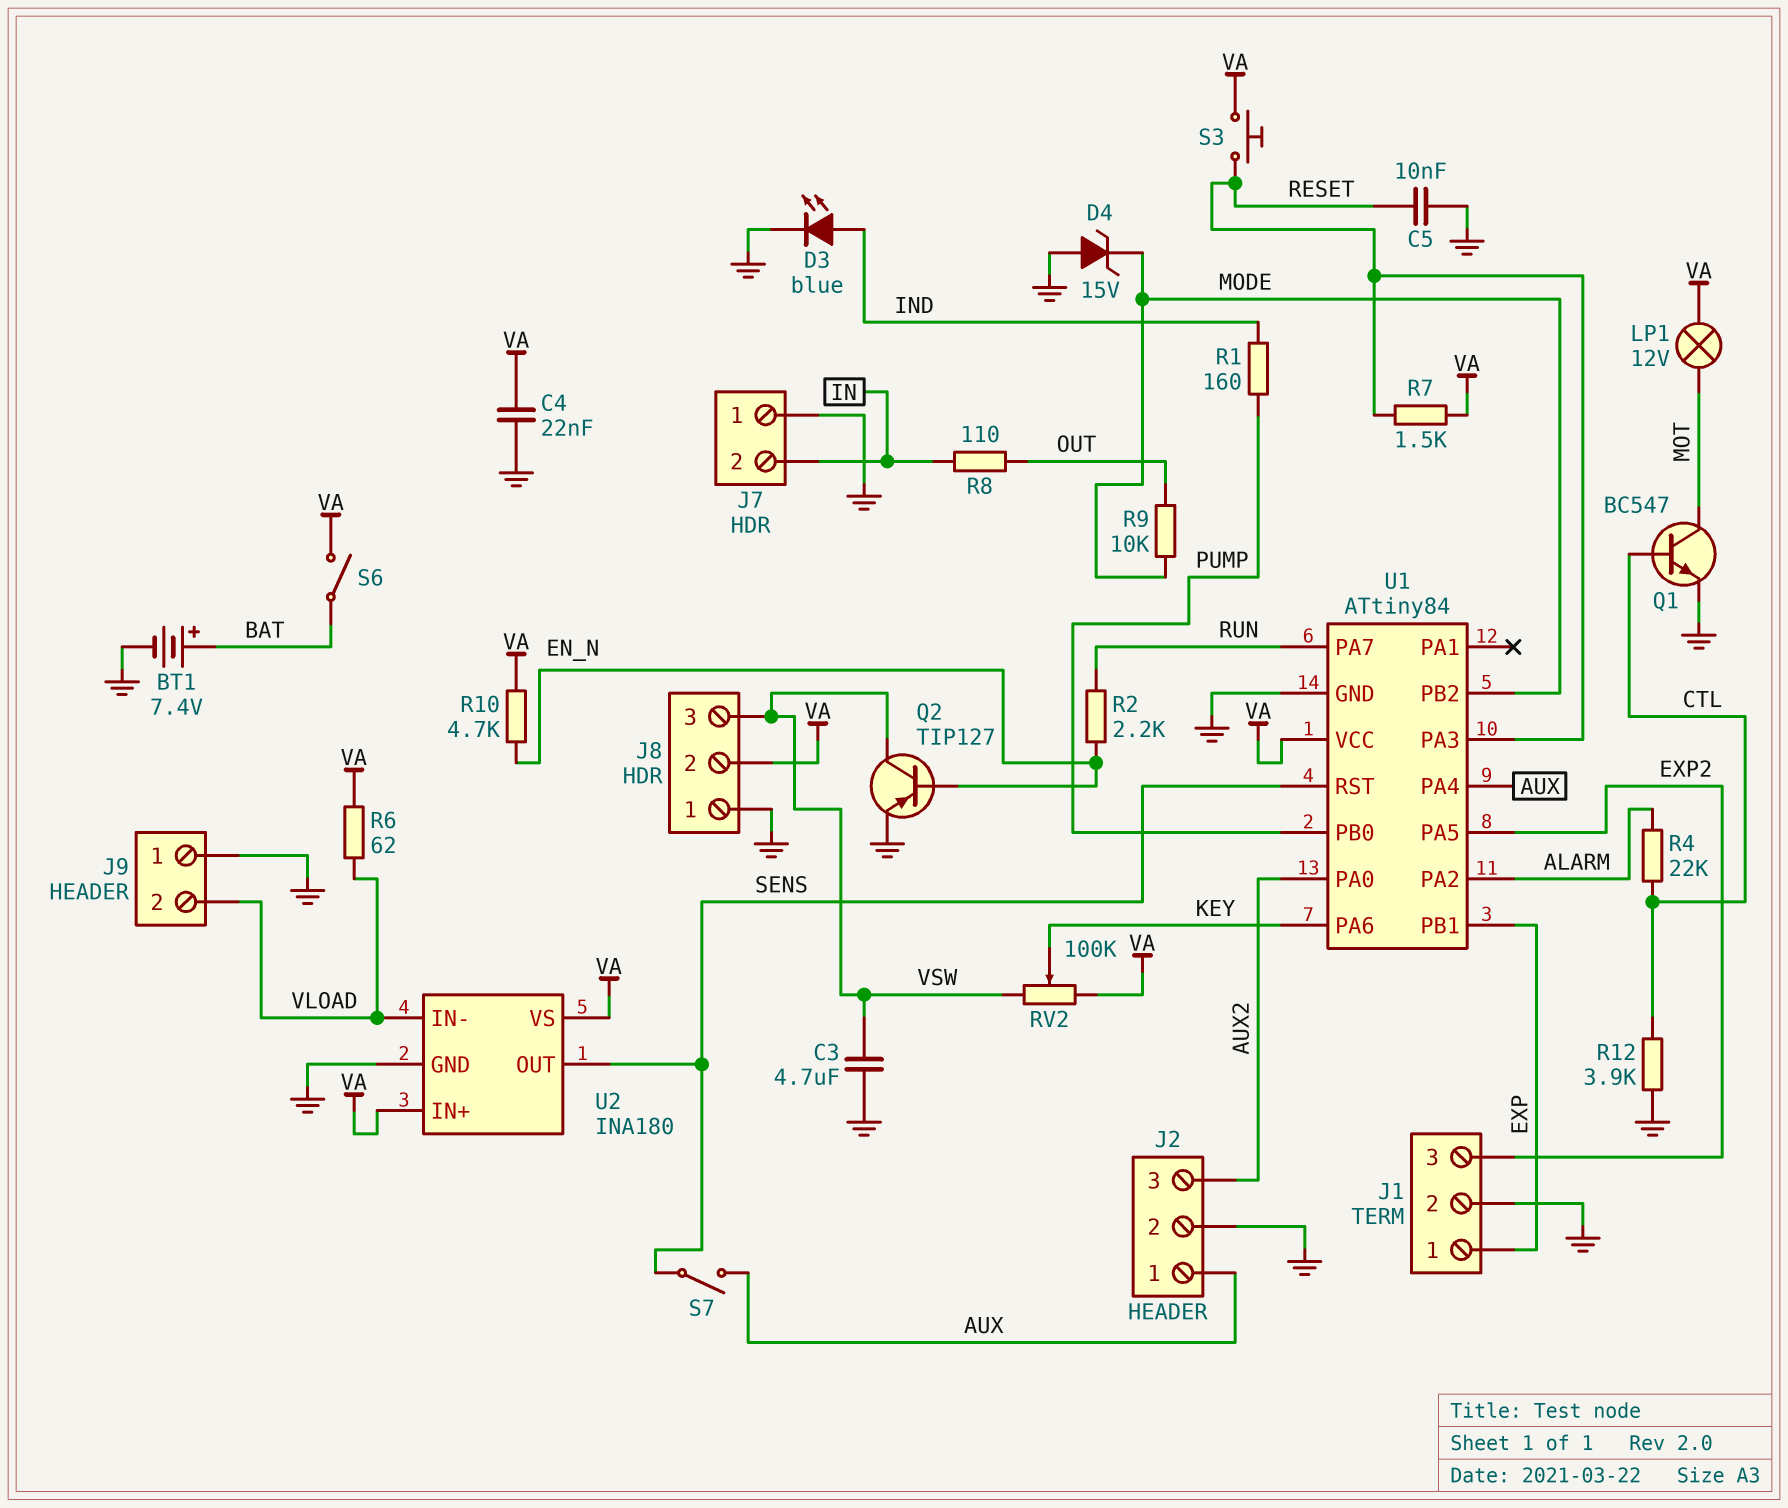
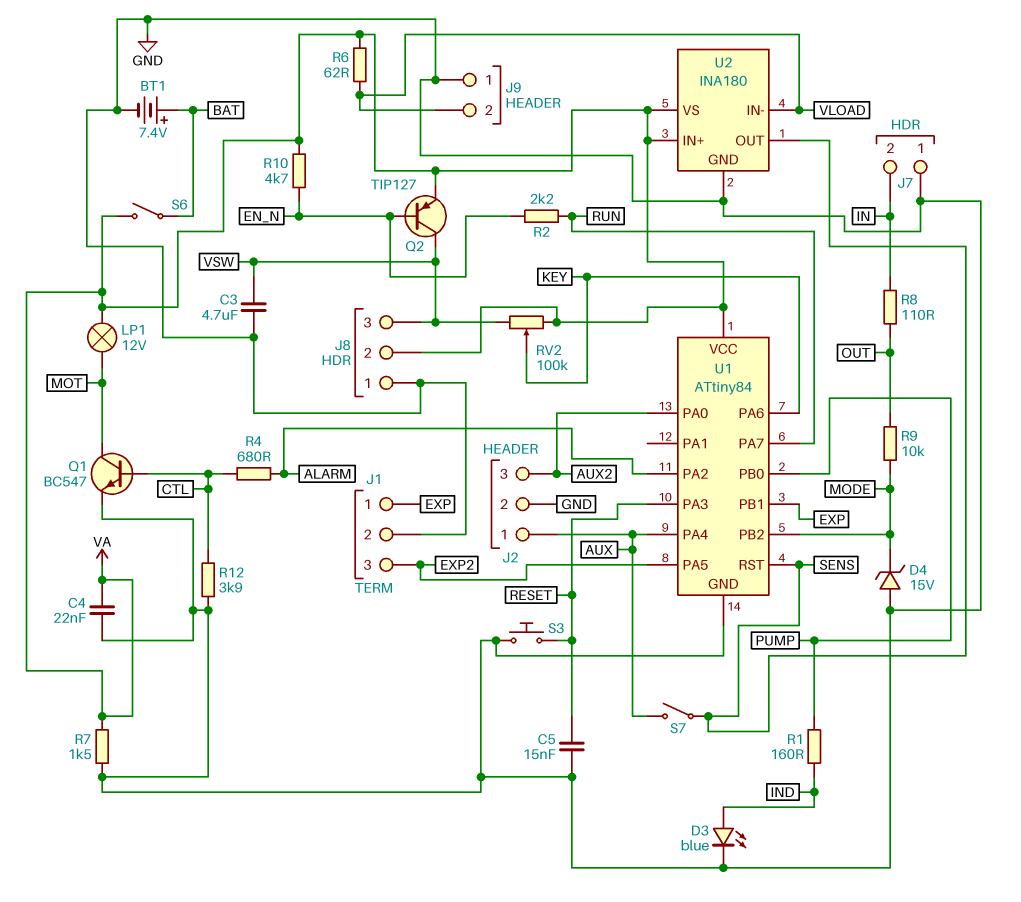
C5: 10nF (GND, RESET) -> 15nF (GND, RESET)
Q2: PNP TIP127 (B EN_N, C VSW, E GND) -> PNP TIP127 (B EN_N, C VSW, E VA)
R4: 22k (ALARM, CTL) -> 680 (ALARM, CTL)
R7: 1.5k (RESET, VA) -> 1.5k (GND, VA)
S3: button (RESET, VA) -> button (GND, RESET)

